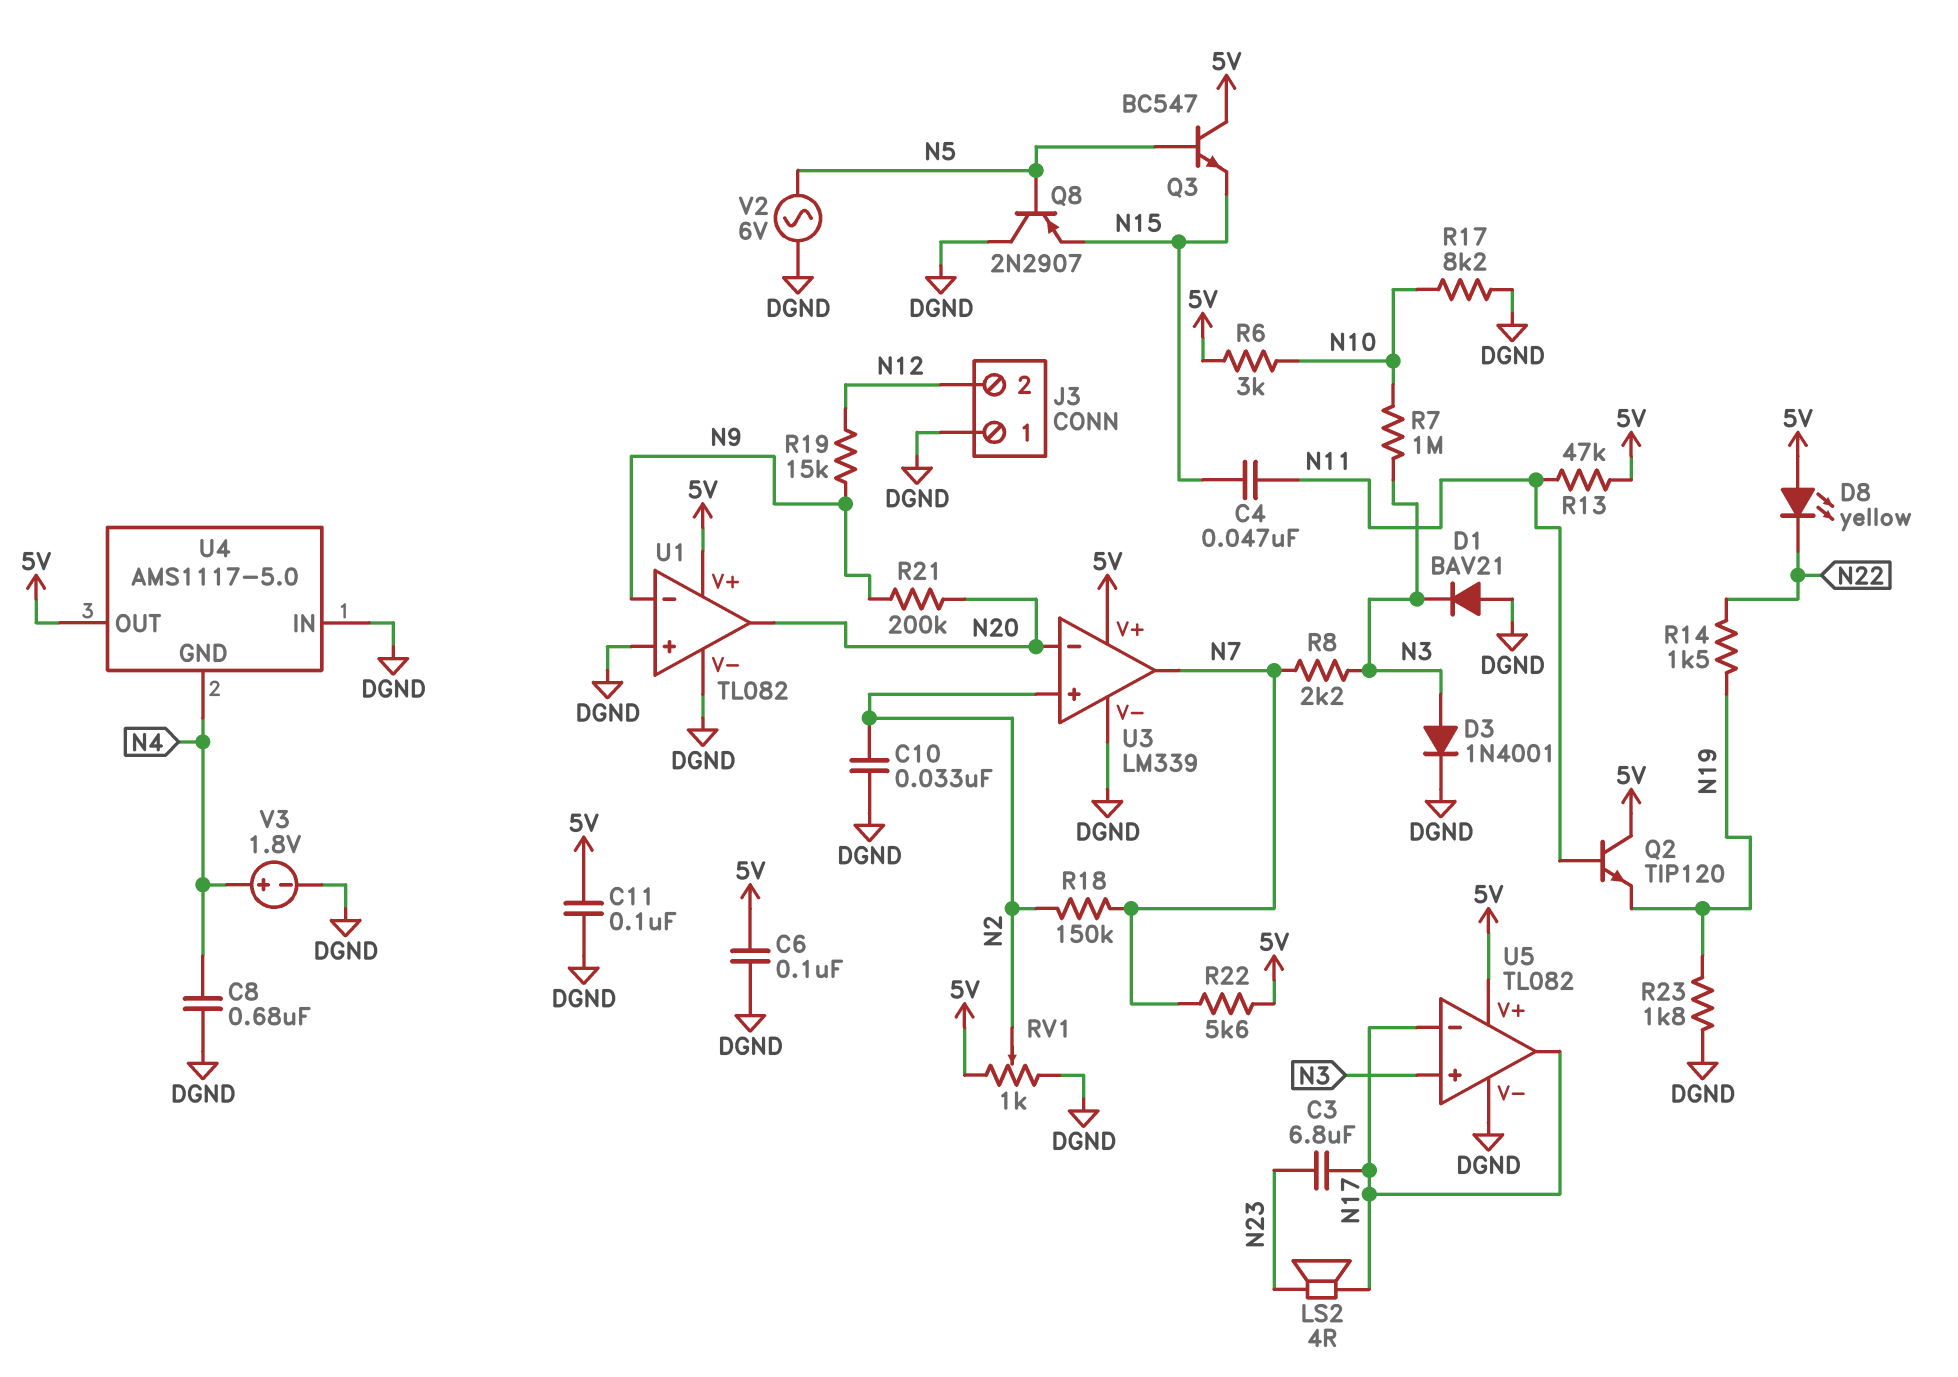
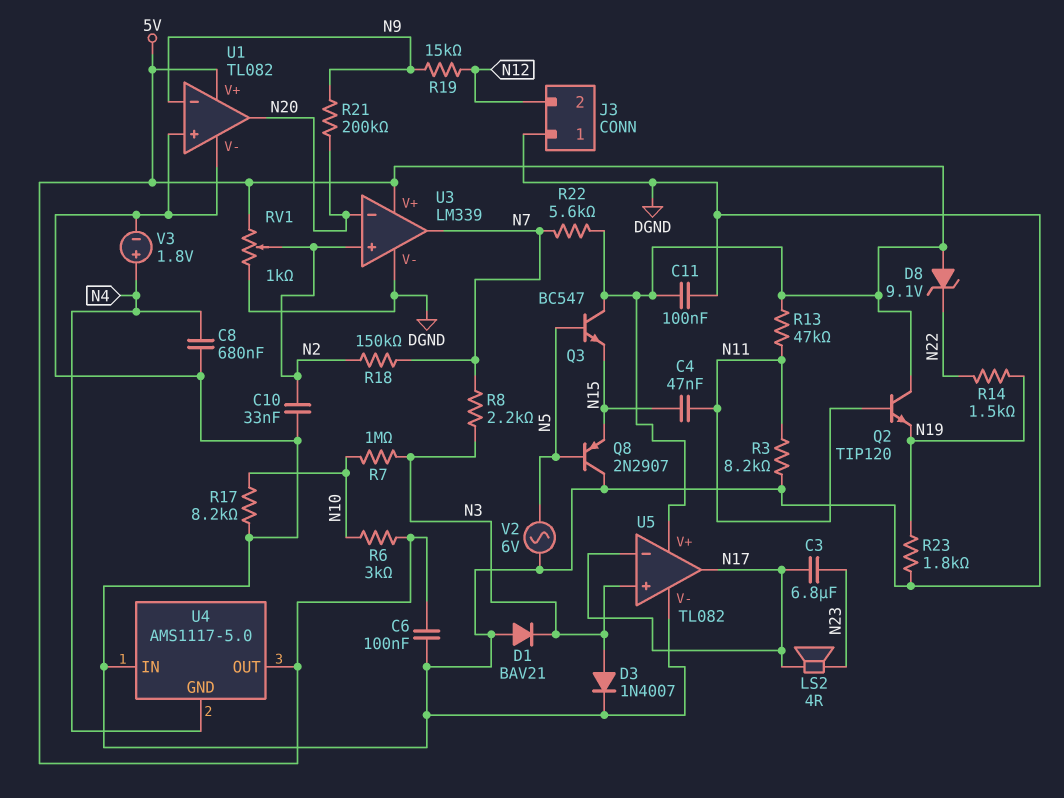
D3: diode 1N4001 (A N3, K DGND) -> diode 1N4007 (A N3, K DGND)
D8: LED yellow (A 5V, K N22) -> zener 9.1V (A 5V, K N22)
R3: none -> 8.2k (DGND, N11)

